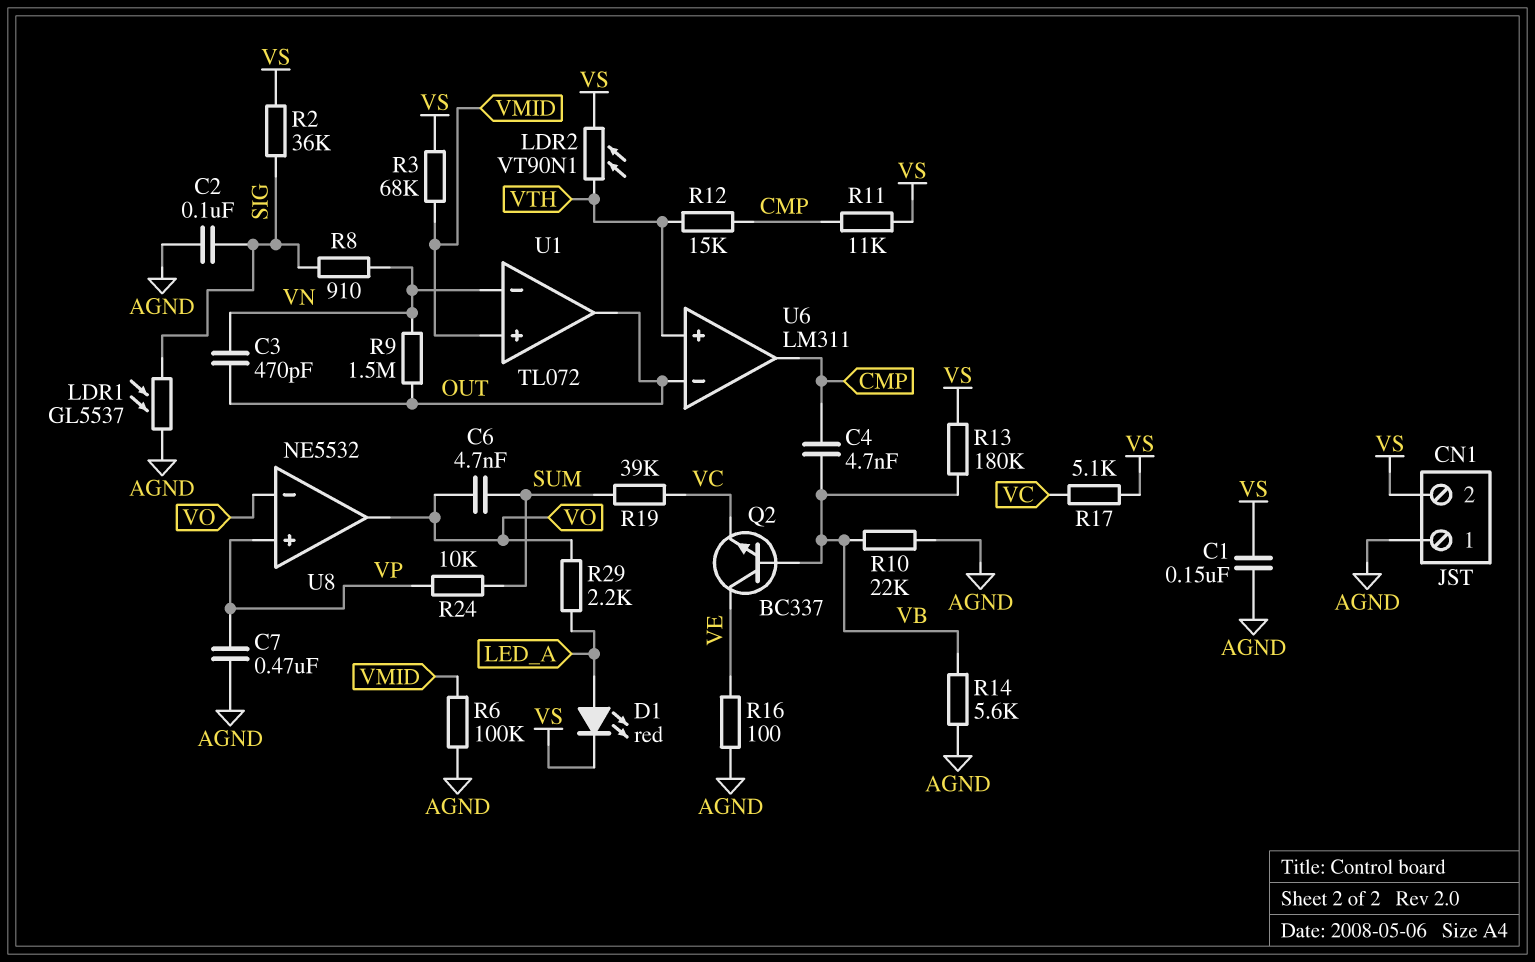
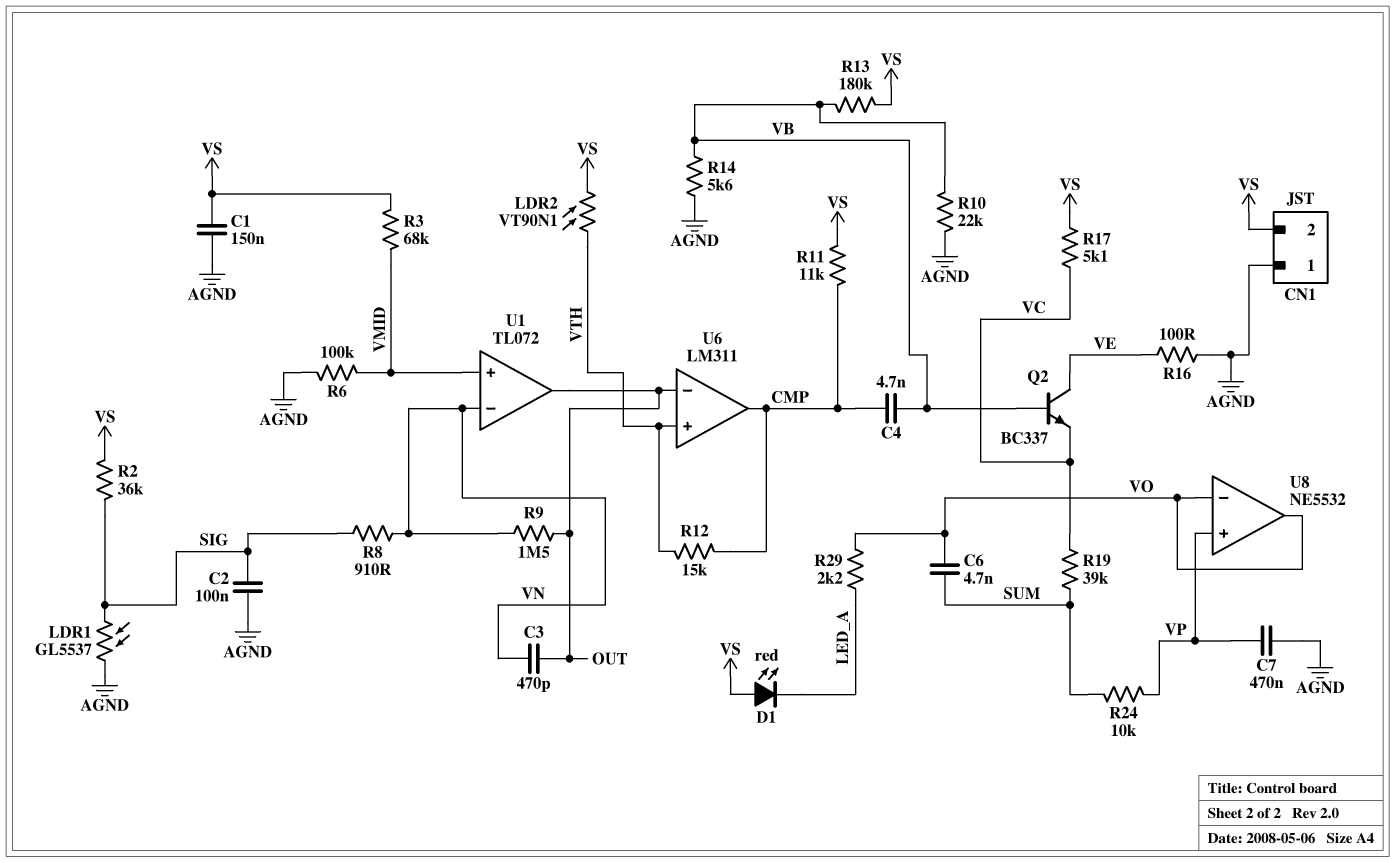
D1: LED red (A LED_A, K VS) -> LED red (A VS, K LED_A)

